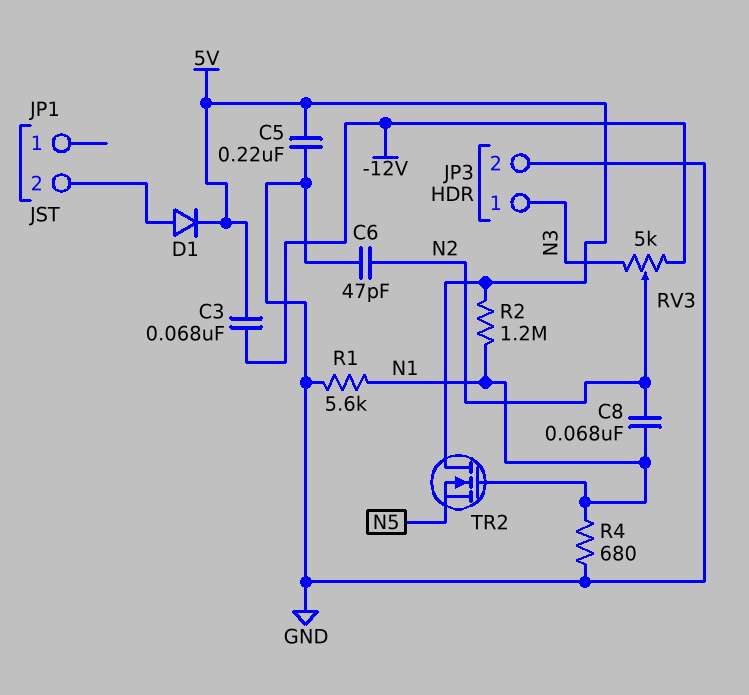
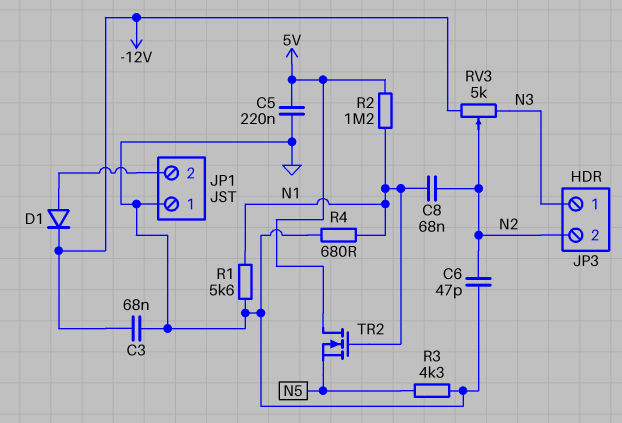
C3: 68nF (-12V, 5V) -> 68nF (-12V, GND)
D1: diode (A JP1/2, K 5V) -> diode (A JP1/2, K -12V)
JP1 pin 1: none -> GND
JP3 pin 2: GND -> N2
R3: none -> 4.3k (GND, N5)

